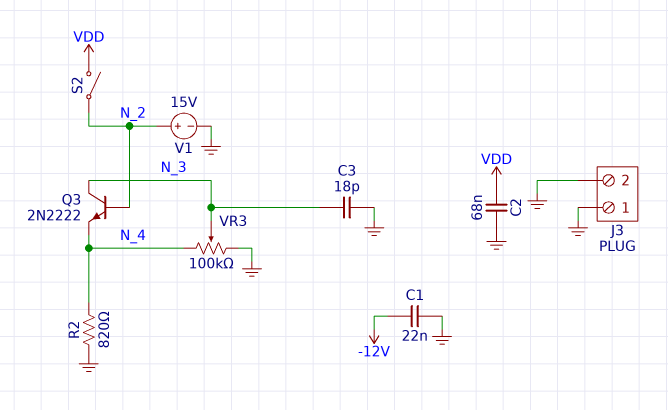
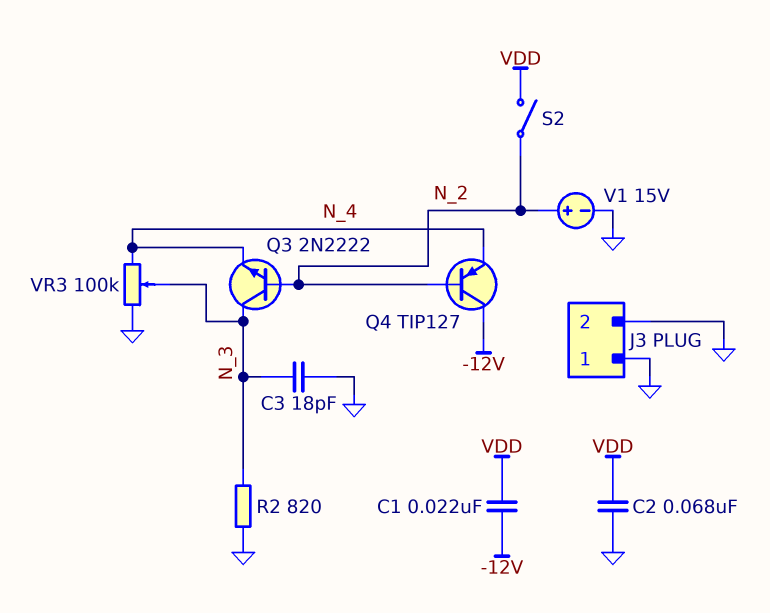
C1: 22nF (-12V, GND) -> 22nF (-12V, VDD)
Q4: none -> PNP TIP127 (B N_2, C -12V, E N_4)
R2: 820 (GND, N_4) -> 820 (GND, N_3)

